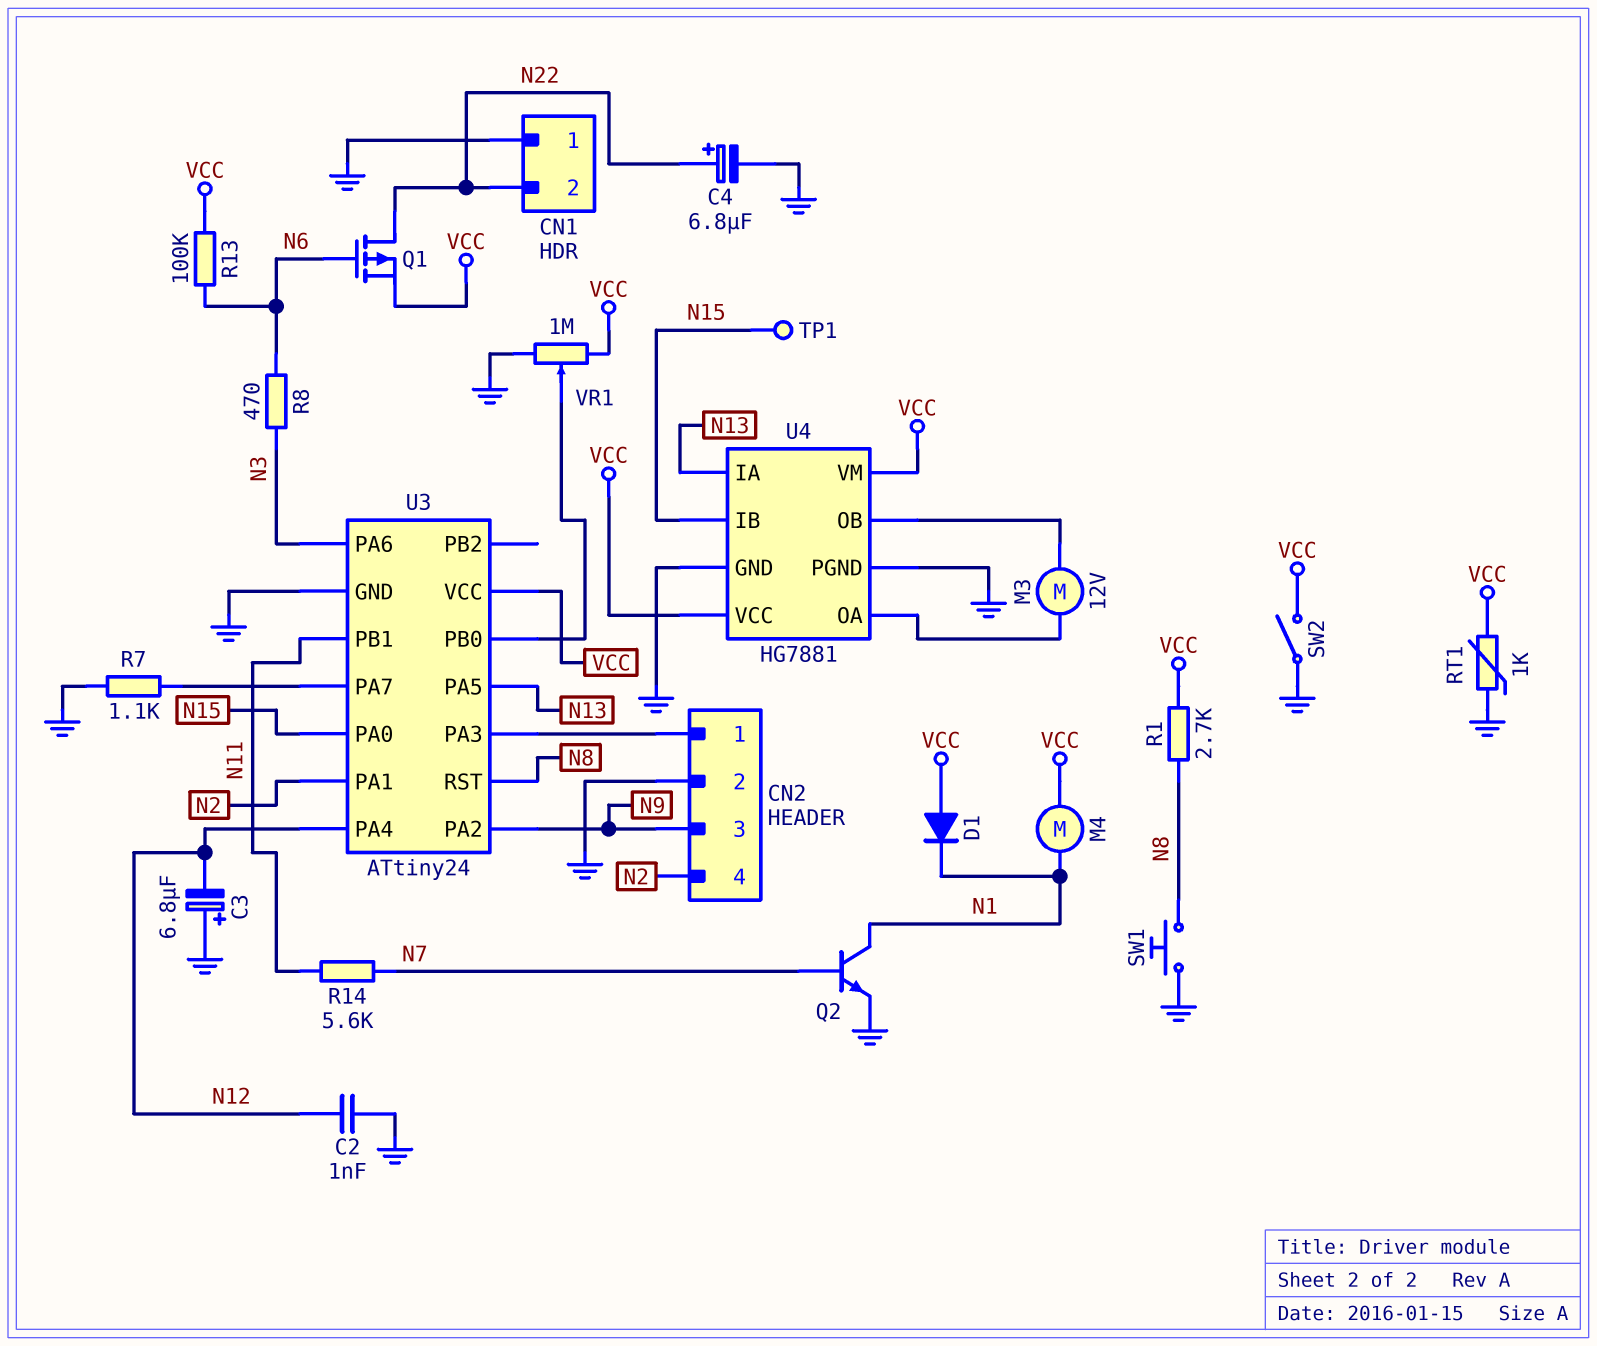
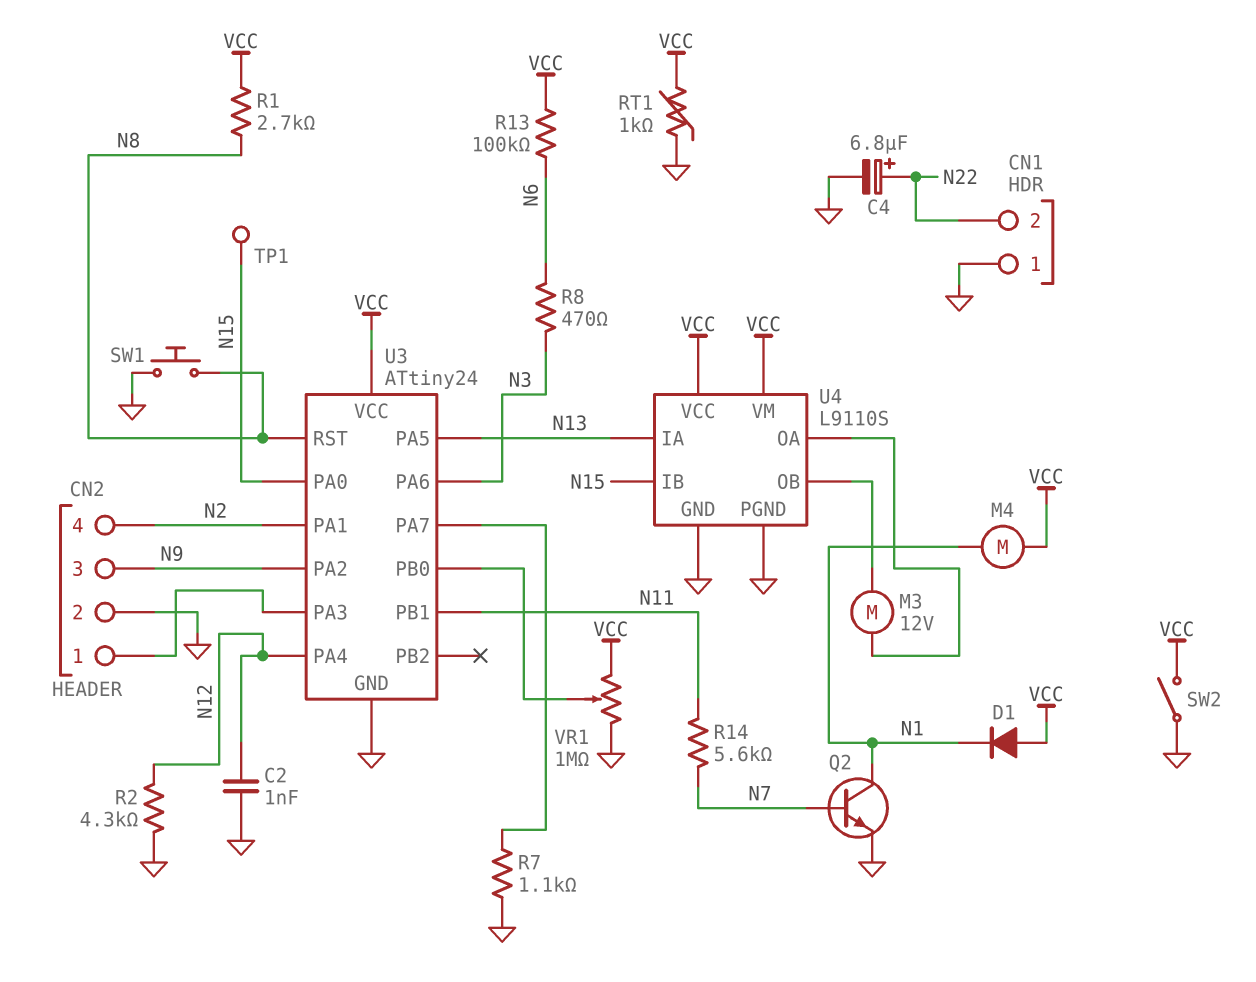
C3: 6.8uF (plus GND, minus N12) -> none
Q1: PMOS (G N6, D N22, S VCC) -> none
R2: none -> 4.3k (GND, N12)
U4: HG7881 -> L9110S

